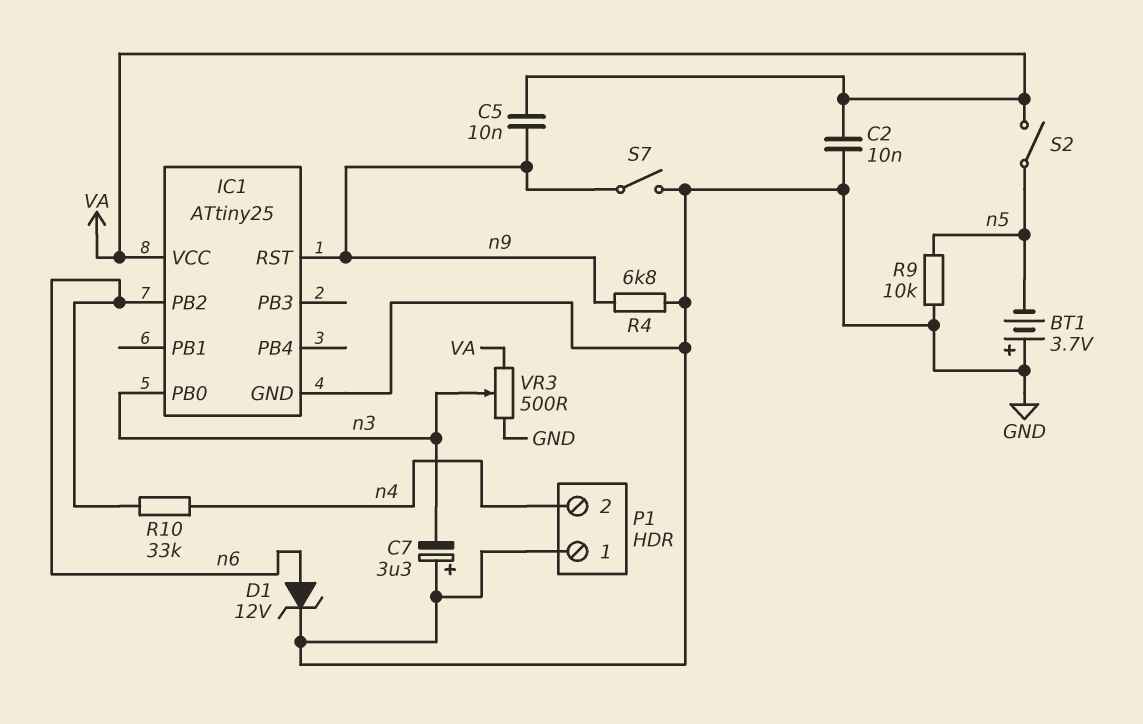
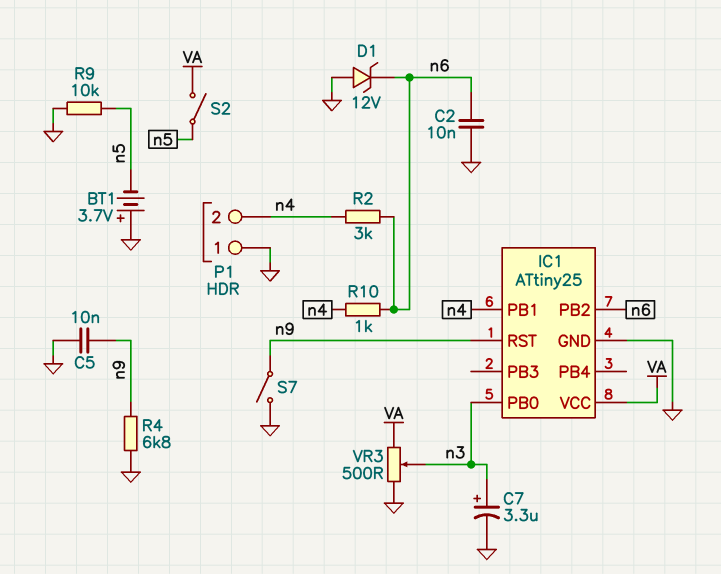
C2: 10nF (GND, VA) -> 10nF (GND, n6)
C5: 10nF (VA, n9) -> 10nF (GND, n9)
C7: 3.3uF (plus GND, minus n3) -> 3.3uF (plus n3, minus GND)
D1: zener 12V (A n6, K GND) -> zener 12V (A GND, K n6)
IC1 pin PB1: none -> n4
R2: none -> 3k (n4, n6)
R10: 33k (n4, n6) -> 1k (n4, n6)

